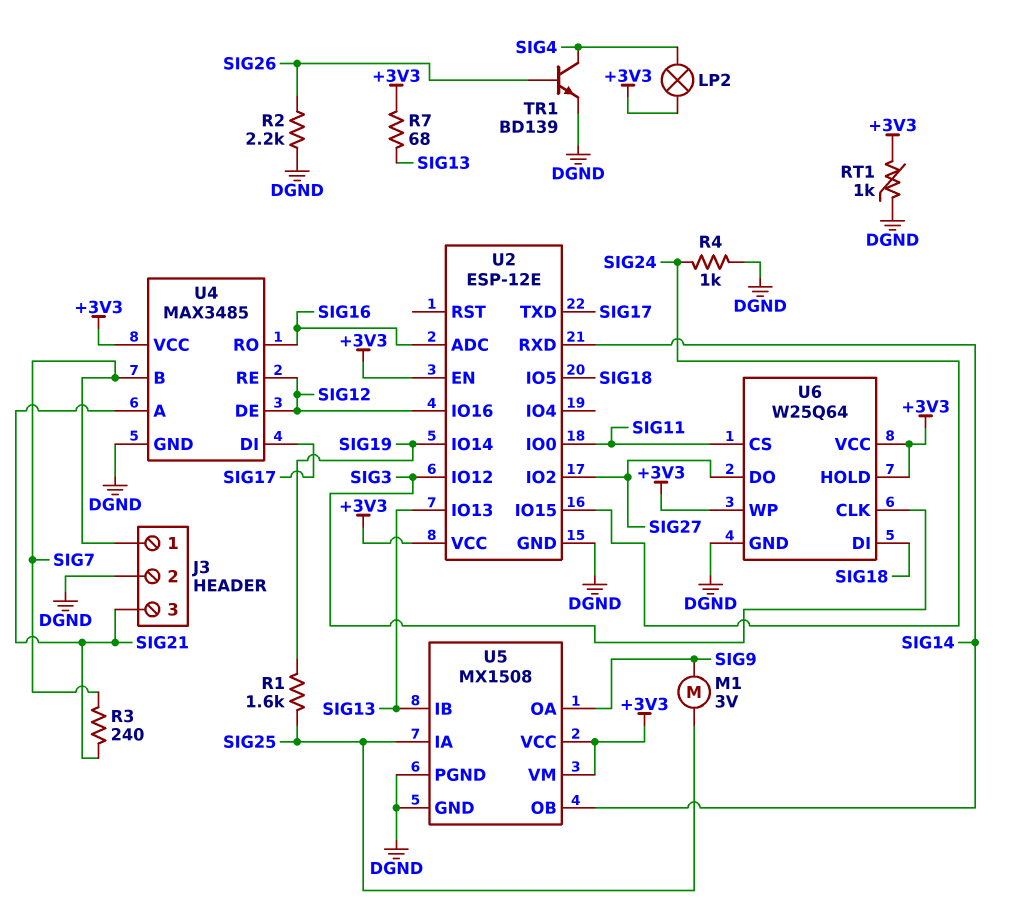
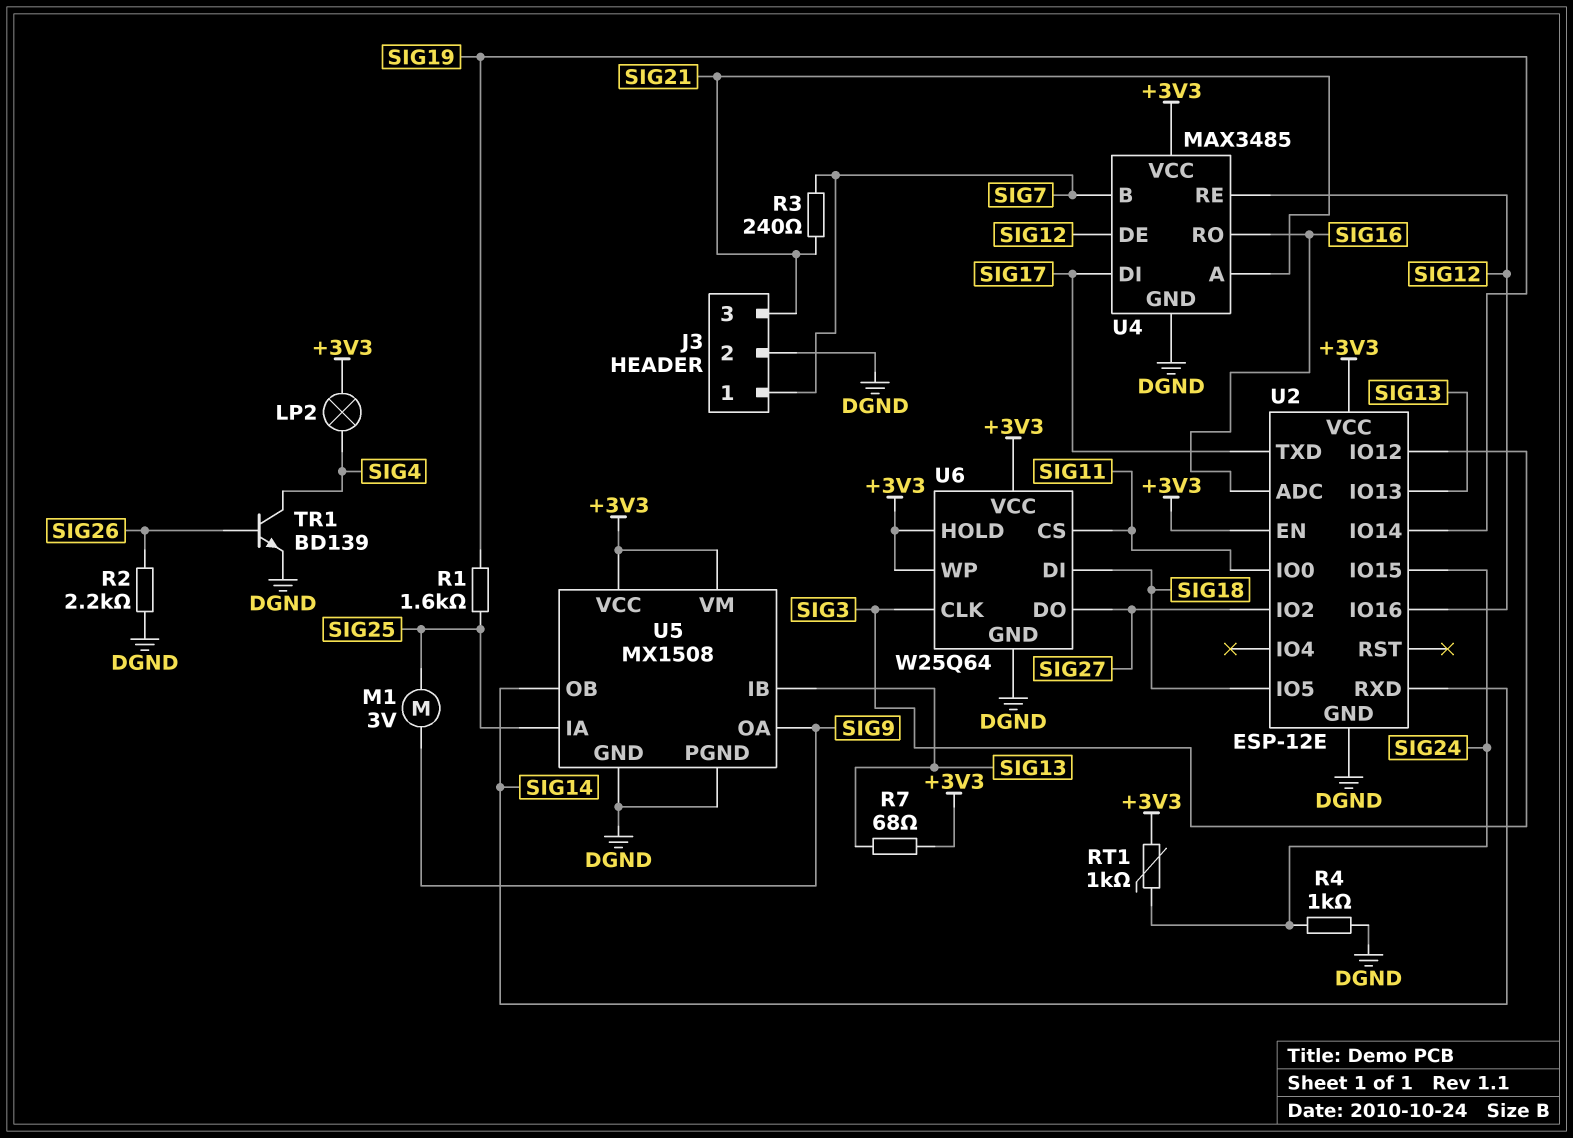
RT1: 1k (+3V3, DGND) -> 1k (+3V3, SIG24)

